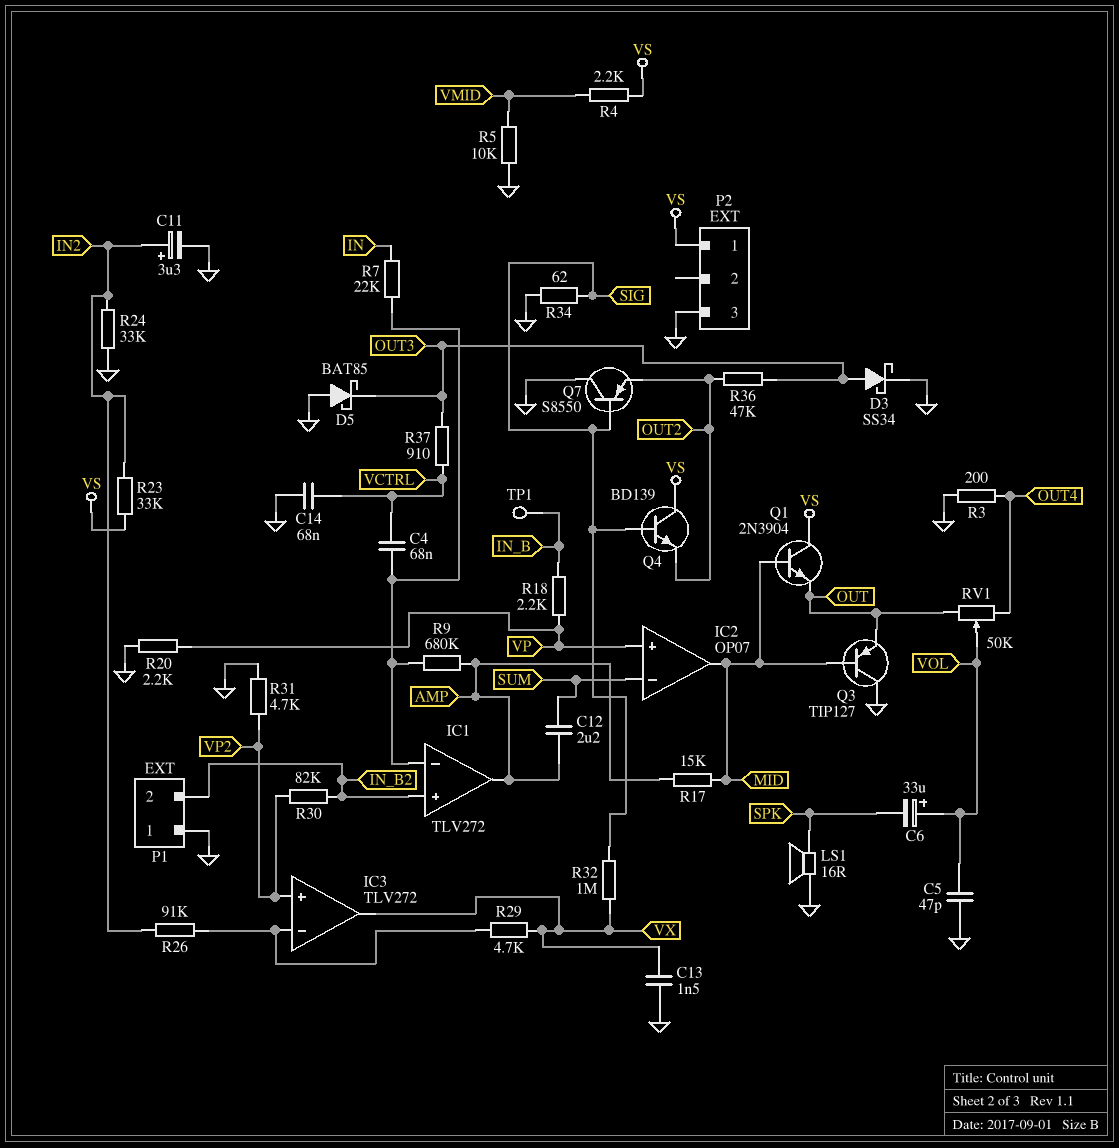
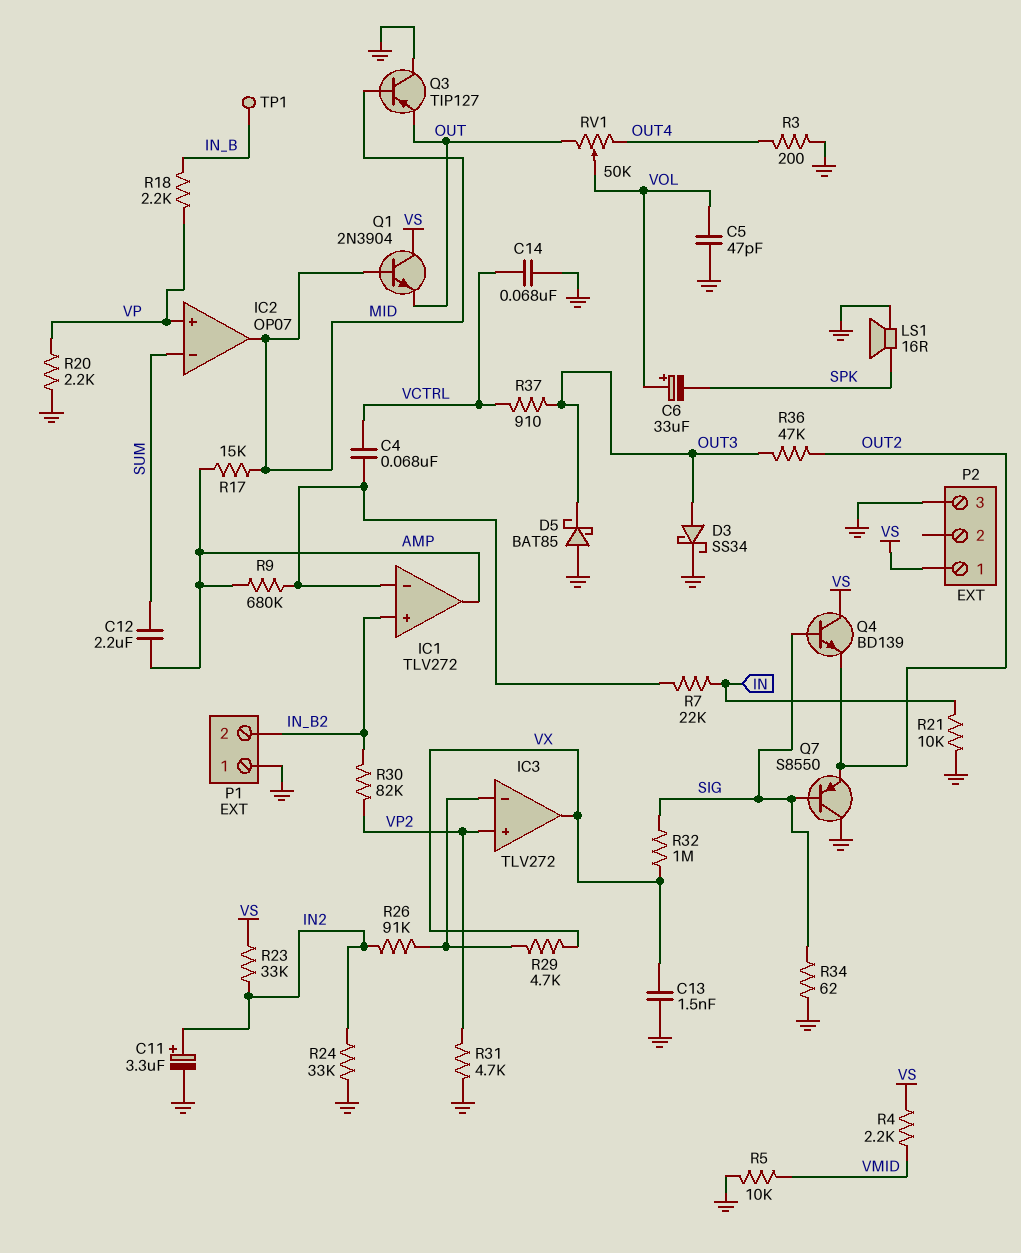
R21: none -> 10k (GND, IN)

